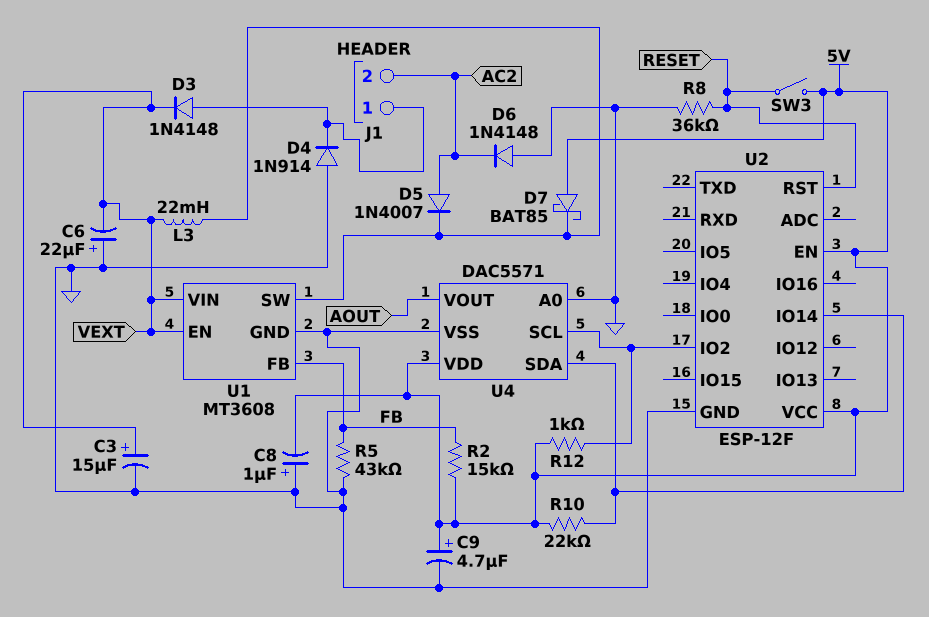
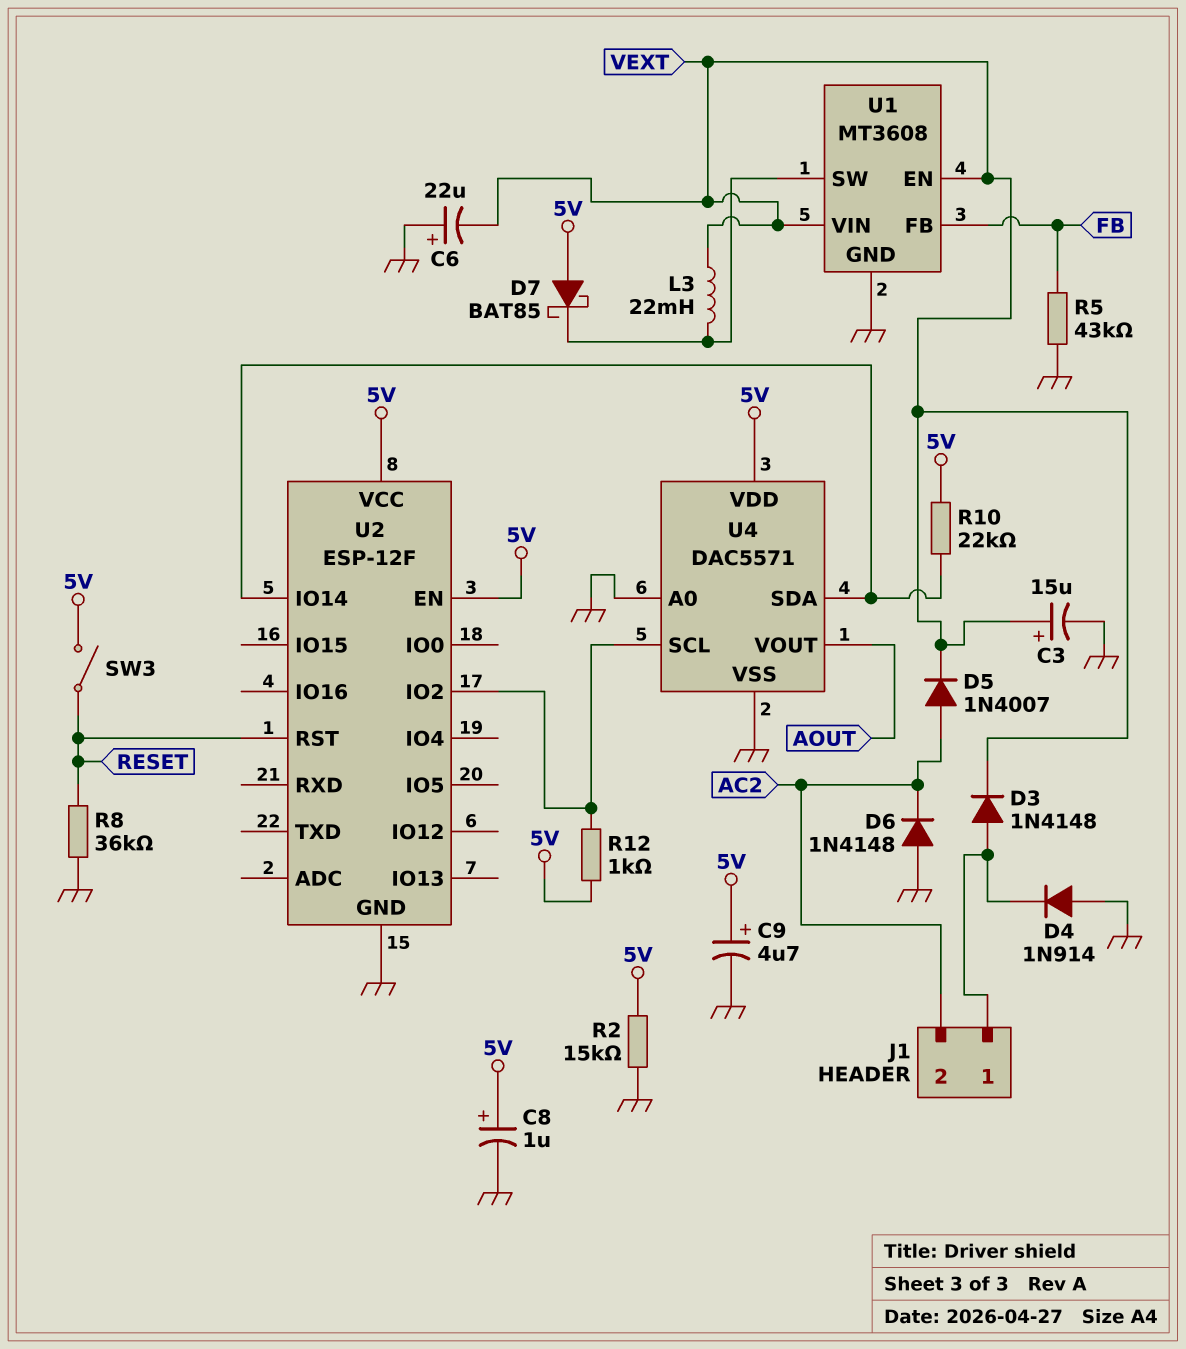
C8: 1uF (plus GND, minus 5V) -> 1uF (plus 5V, minus GND)
D5: diode 1N4007 (A AC2, K U1/SW) -> diode 1N4007 (A AC2, K VEXT)
R2: 15k (5V, FB) -> 15k (5V, GND)

